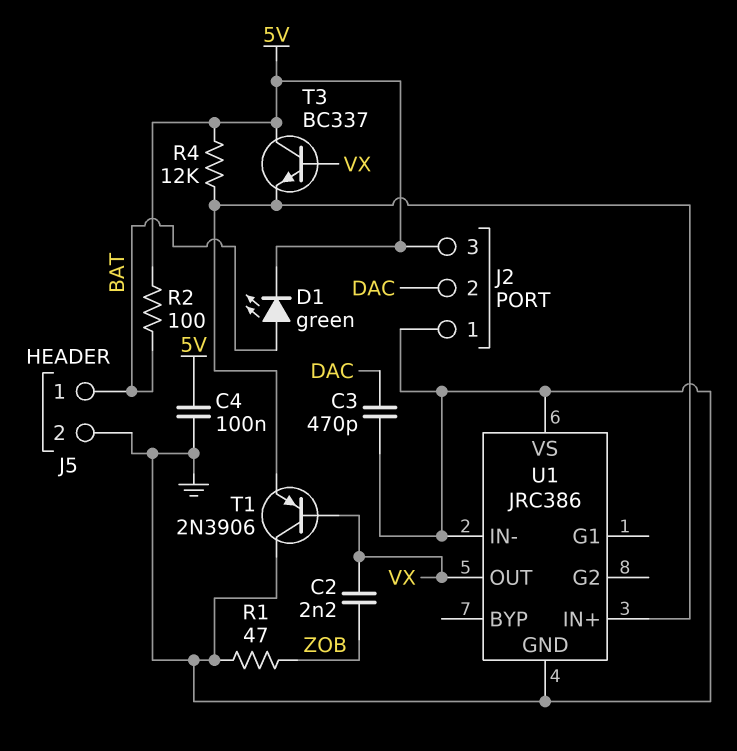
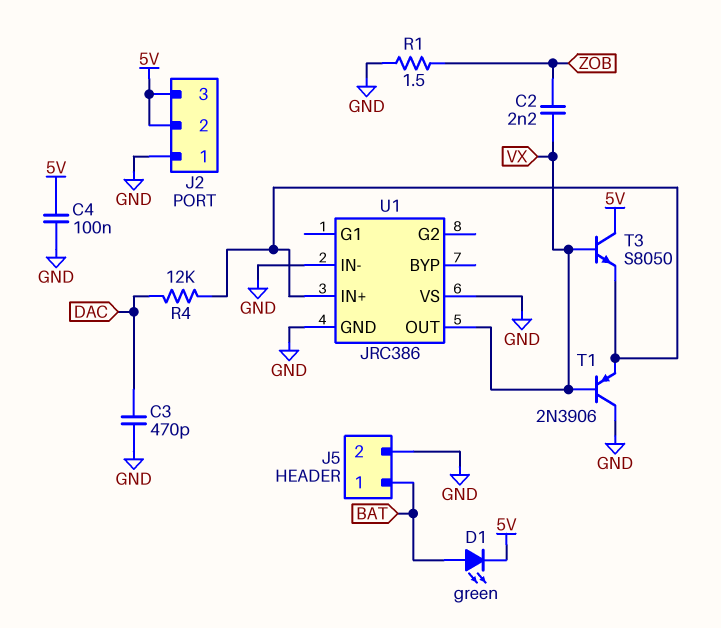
J2 pin 2: DAC -> 5V
R1: 47 (GND, ZOB) -> 1.5 (GND, ZOB)
R2: 100 (5V, BAT) -> none
R4: 12k (5V, U1/IN+) -> 12k (DAC, U1/IN+)
T3: NPN BC337 (B VX, C 5V, E U1/IN+) -> NPN S8050 (B VX, C 5V, E U1/IN+)

